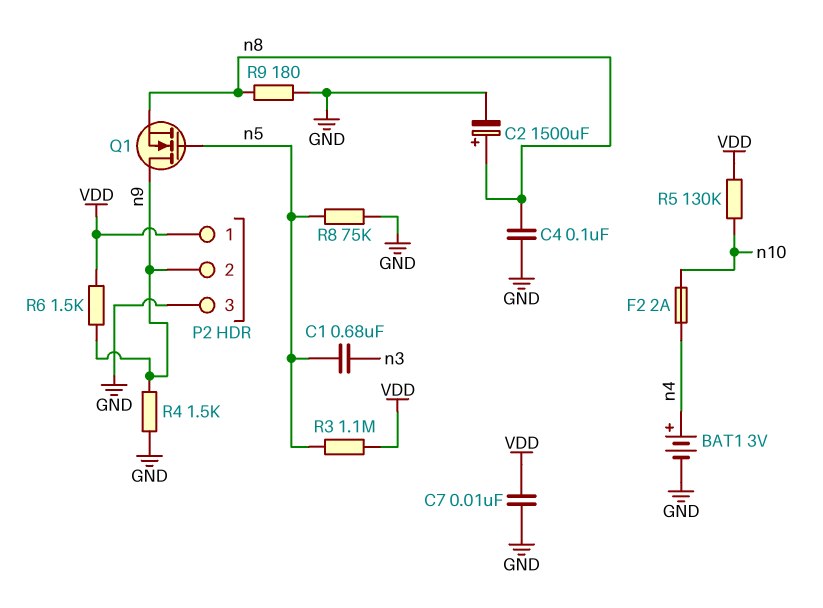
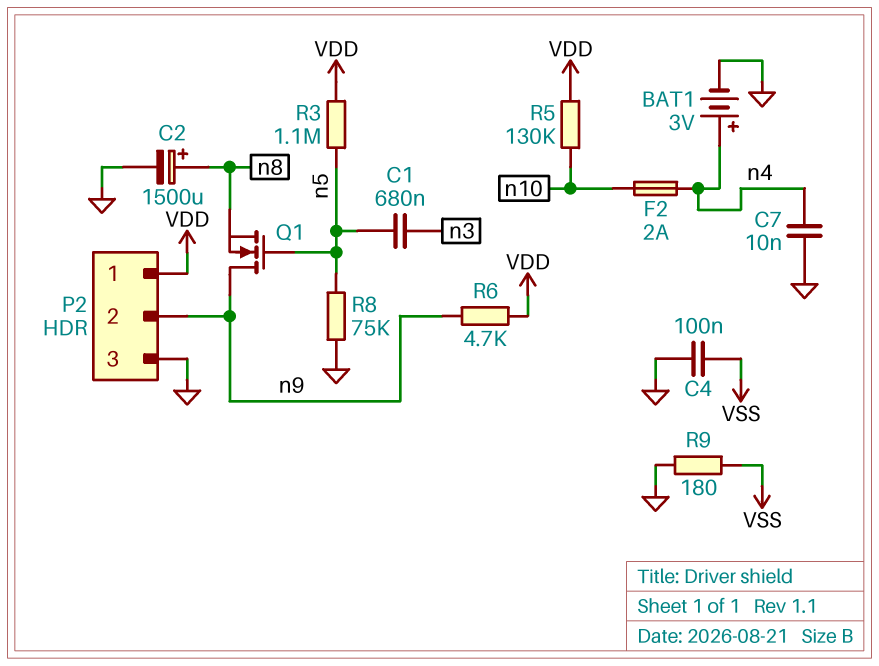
C4: 100nF (GND, n8) -> 100nF (GND, VSS)
C7: 10nF (GND, VDD) -> 10nF (GND, n4)
R4: 1.5k (GND, n9) -> none
R6: 1.5k (VDD, n9) -> 4.7k (VDD, n9)
R9: 180 (GND, n8) -> 180 (GND, VSS)

